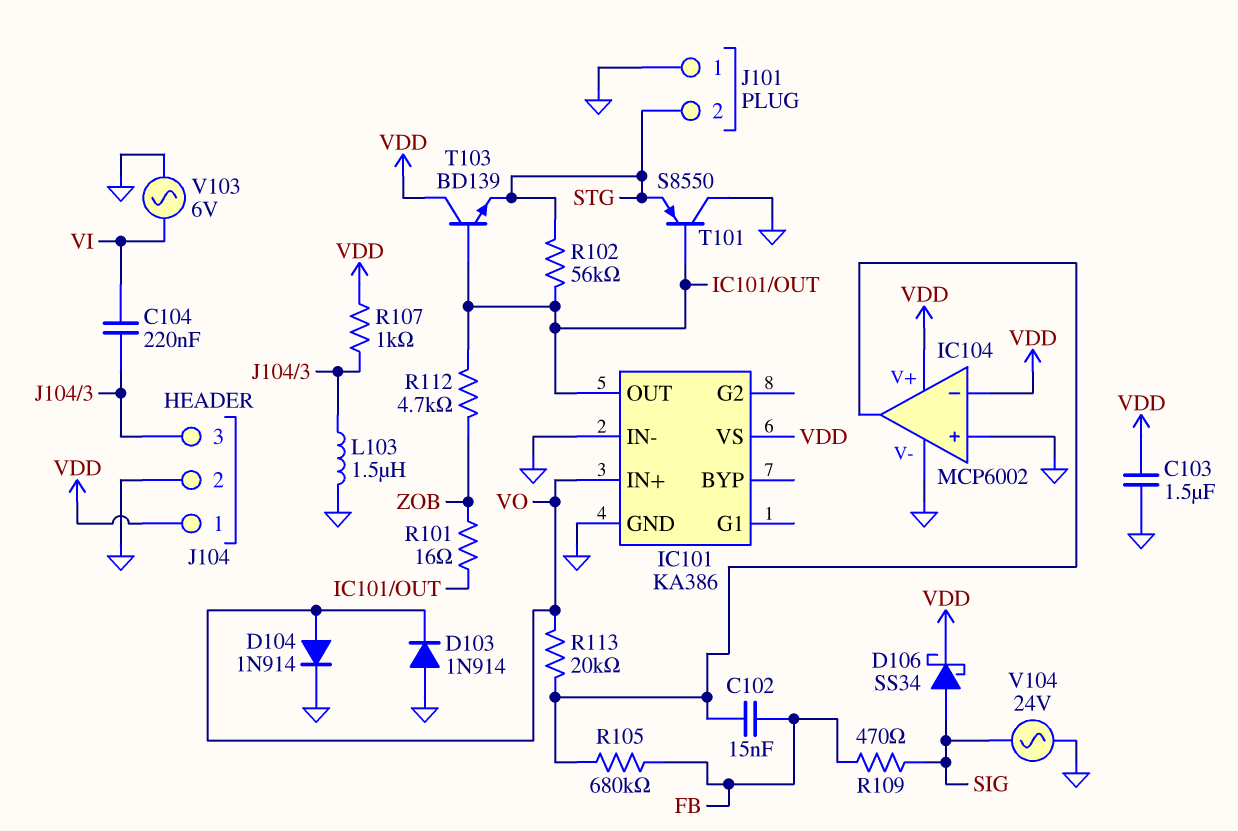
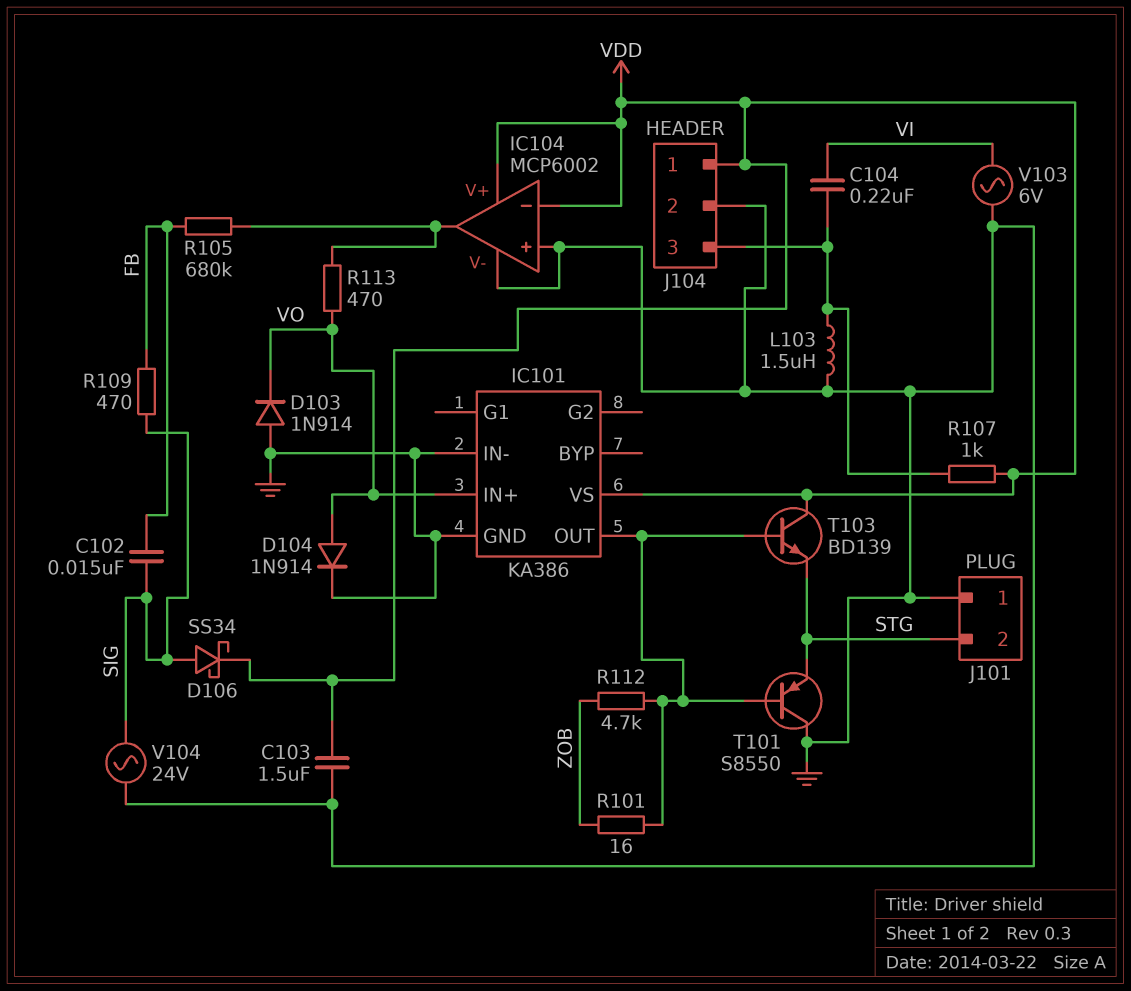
C102: 15nF (FB, IC104/out) -> 15nF (FB, SIG)
R102: 56k (IC101/OUT, STG) -> none
R113: 20k (IC104/out, VO) -> 470 (IC104/out, VO)

